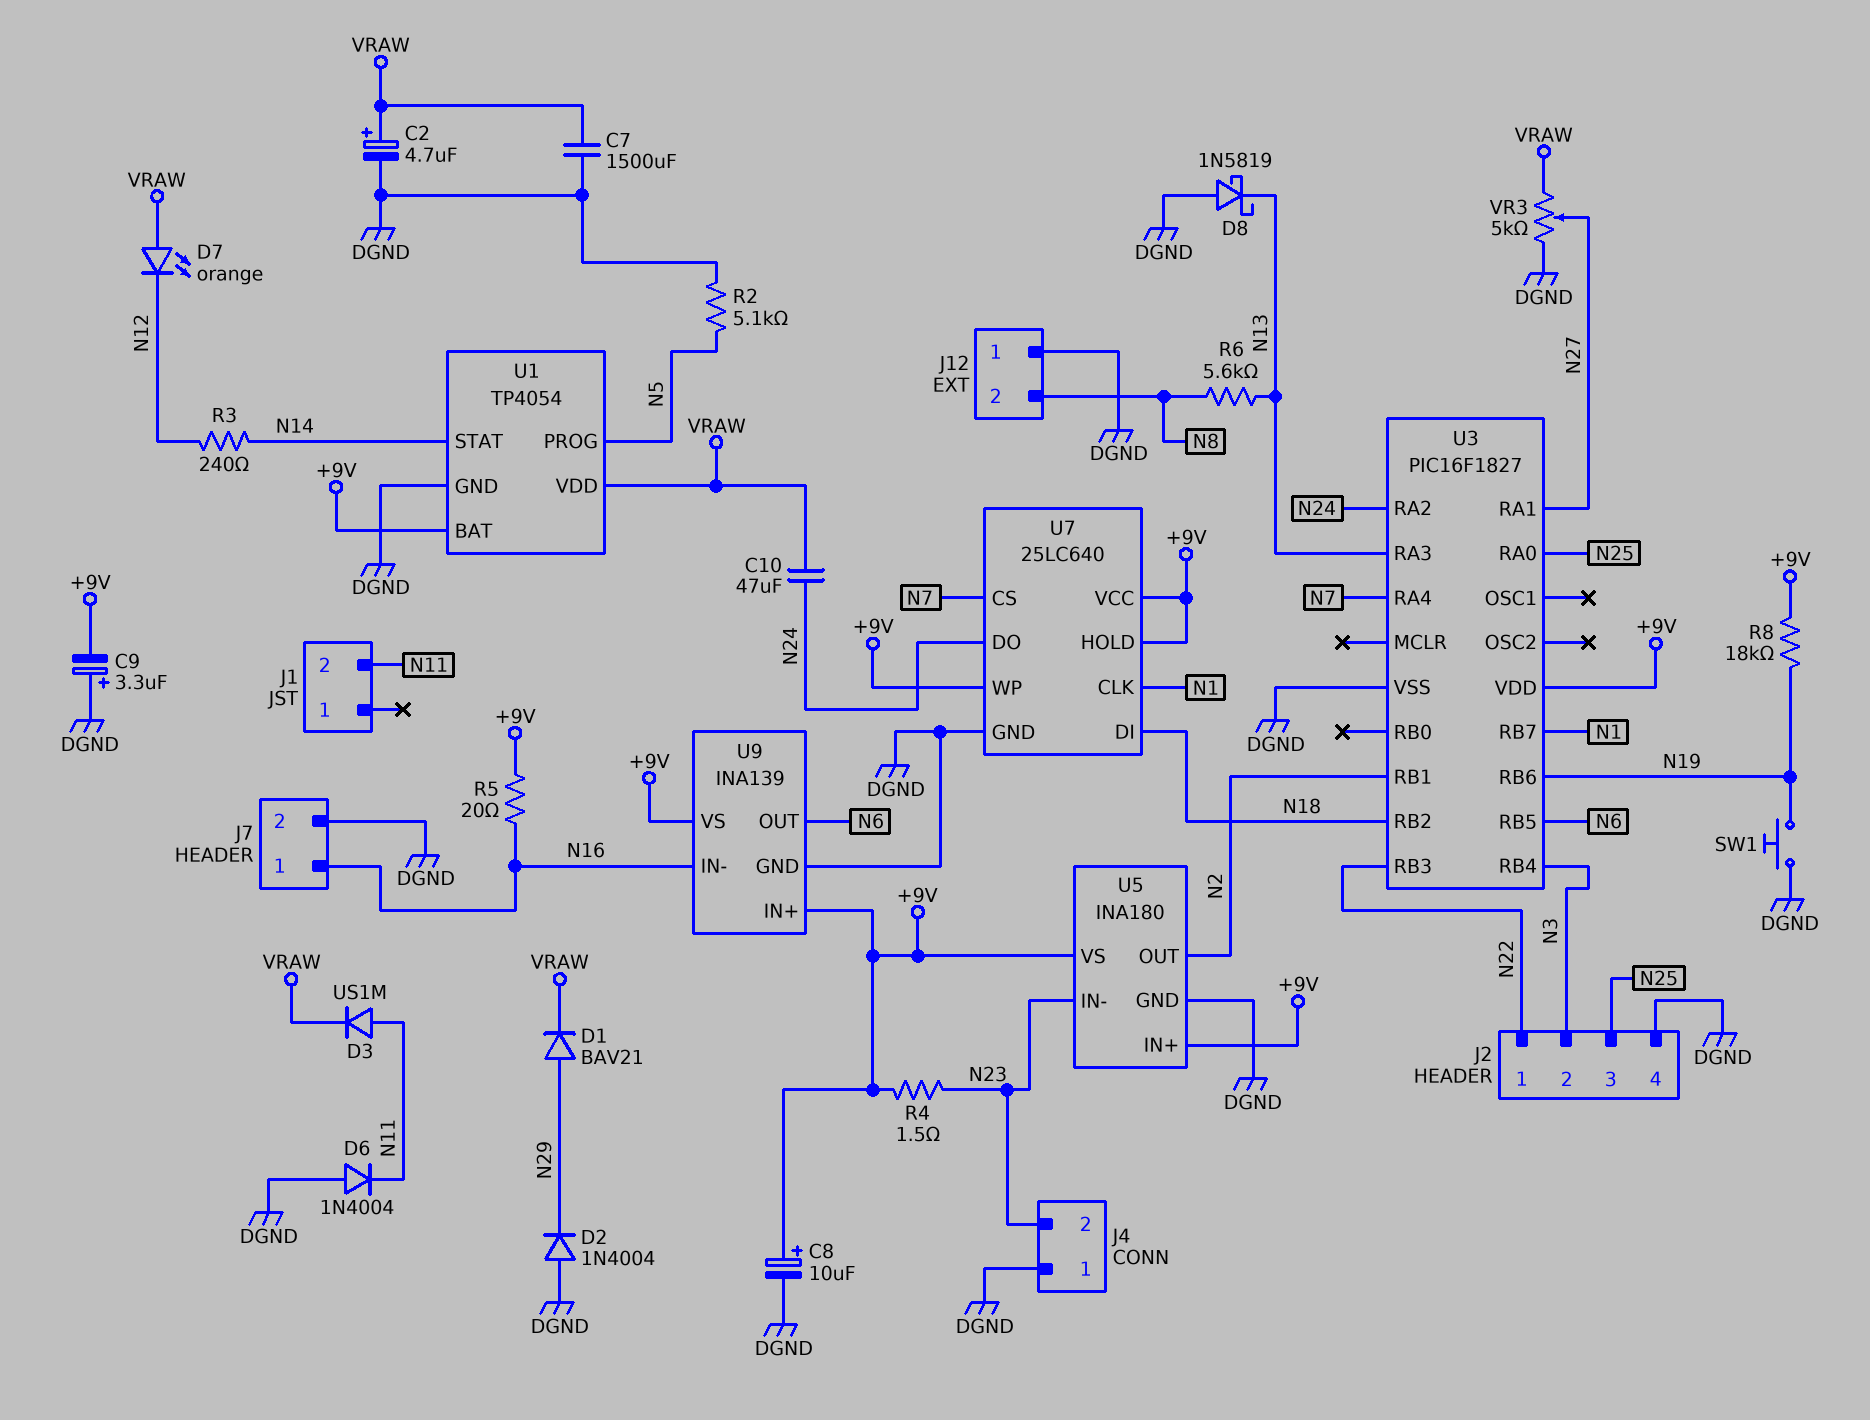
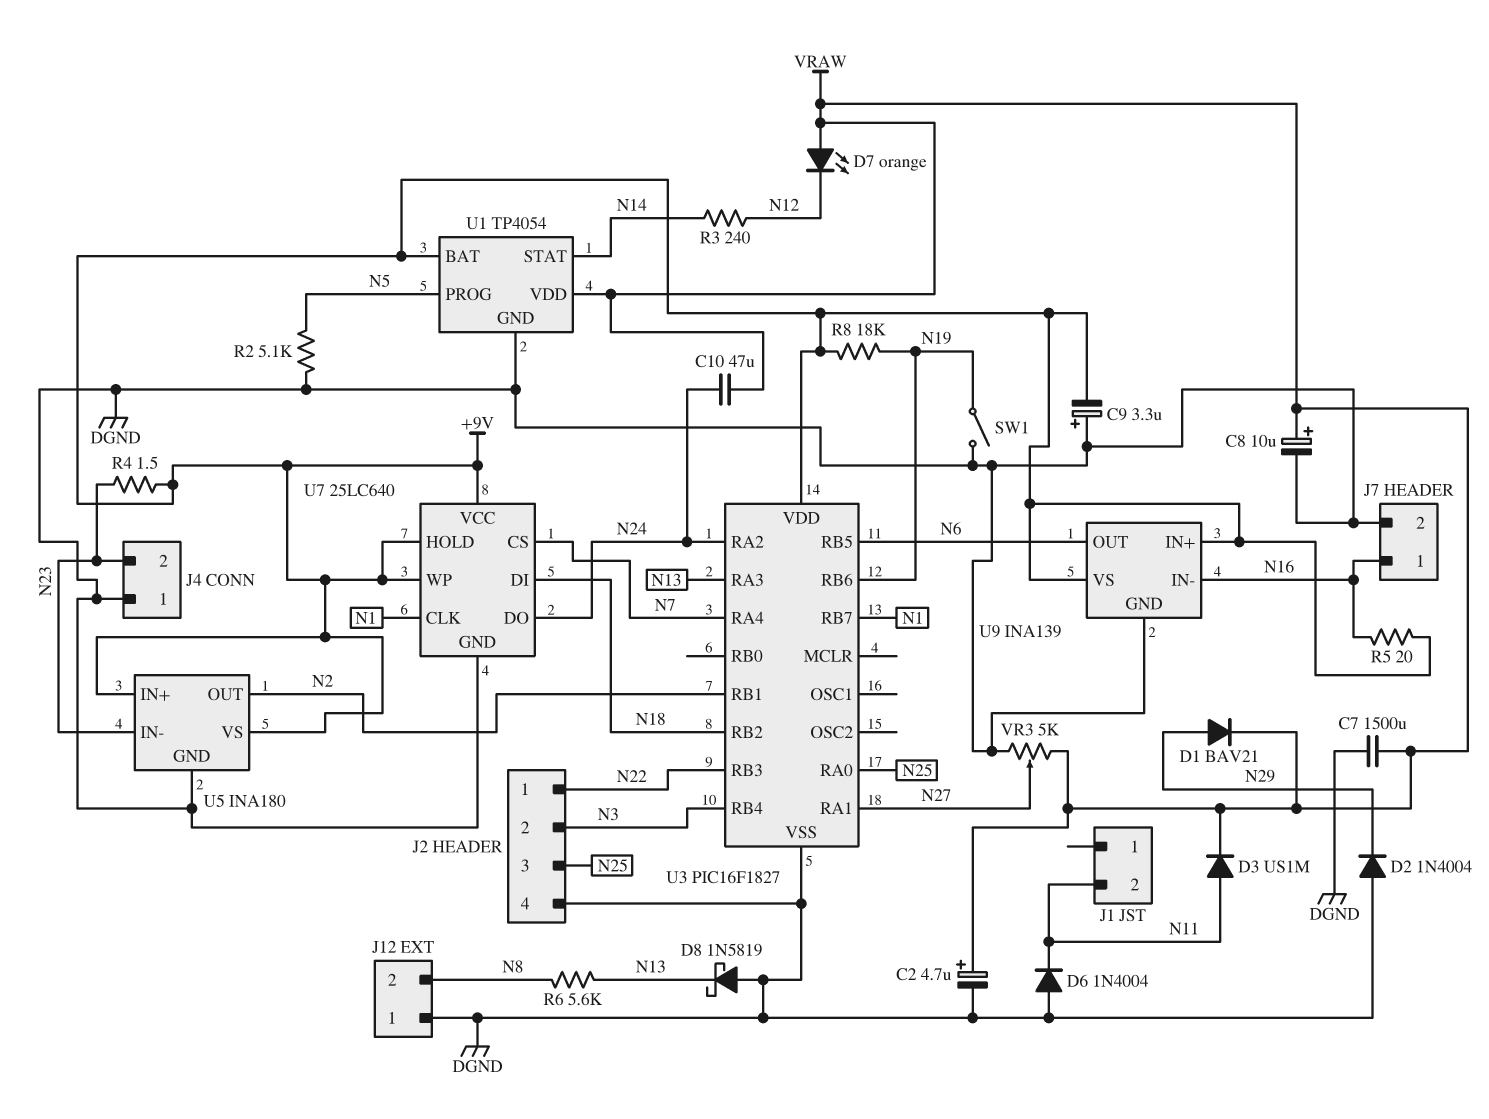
C8: 10uF (plus +9V, minus DGND) -> 10uF (plus VRAW, minus DGND)
SW1: button (DGND, N19) -> switch (DGND, N19)

